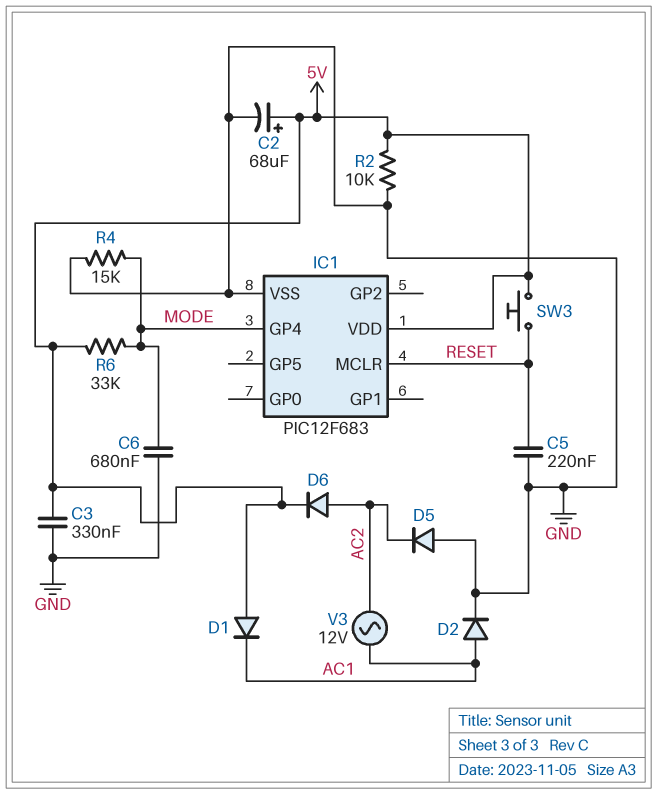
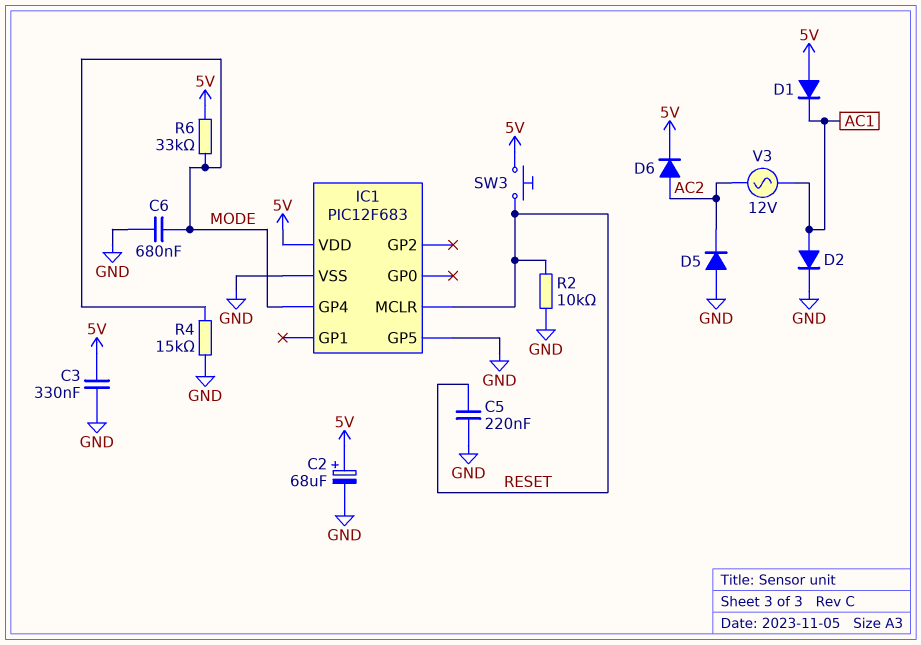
IC1 pin GP5: none -> GND
R2: 10k (5V, GND) -> 10k (GND, RESET)

